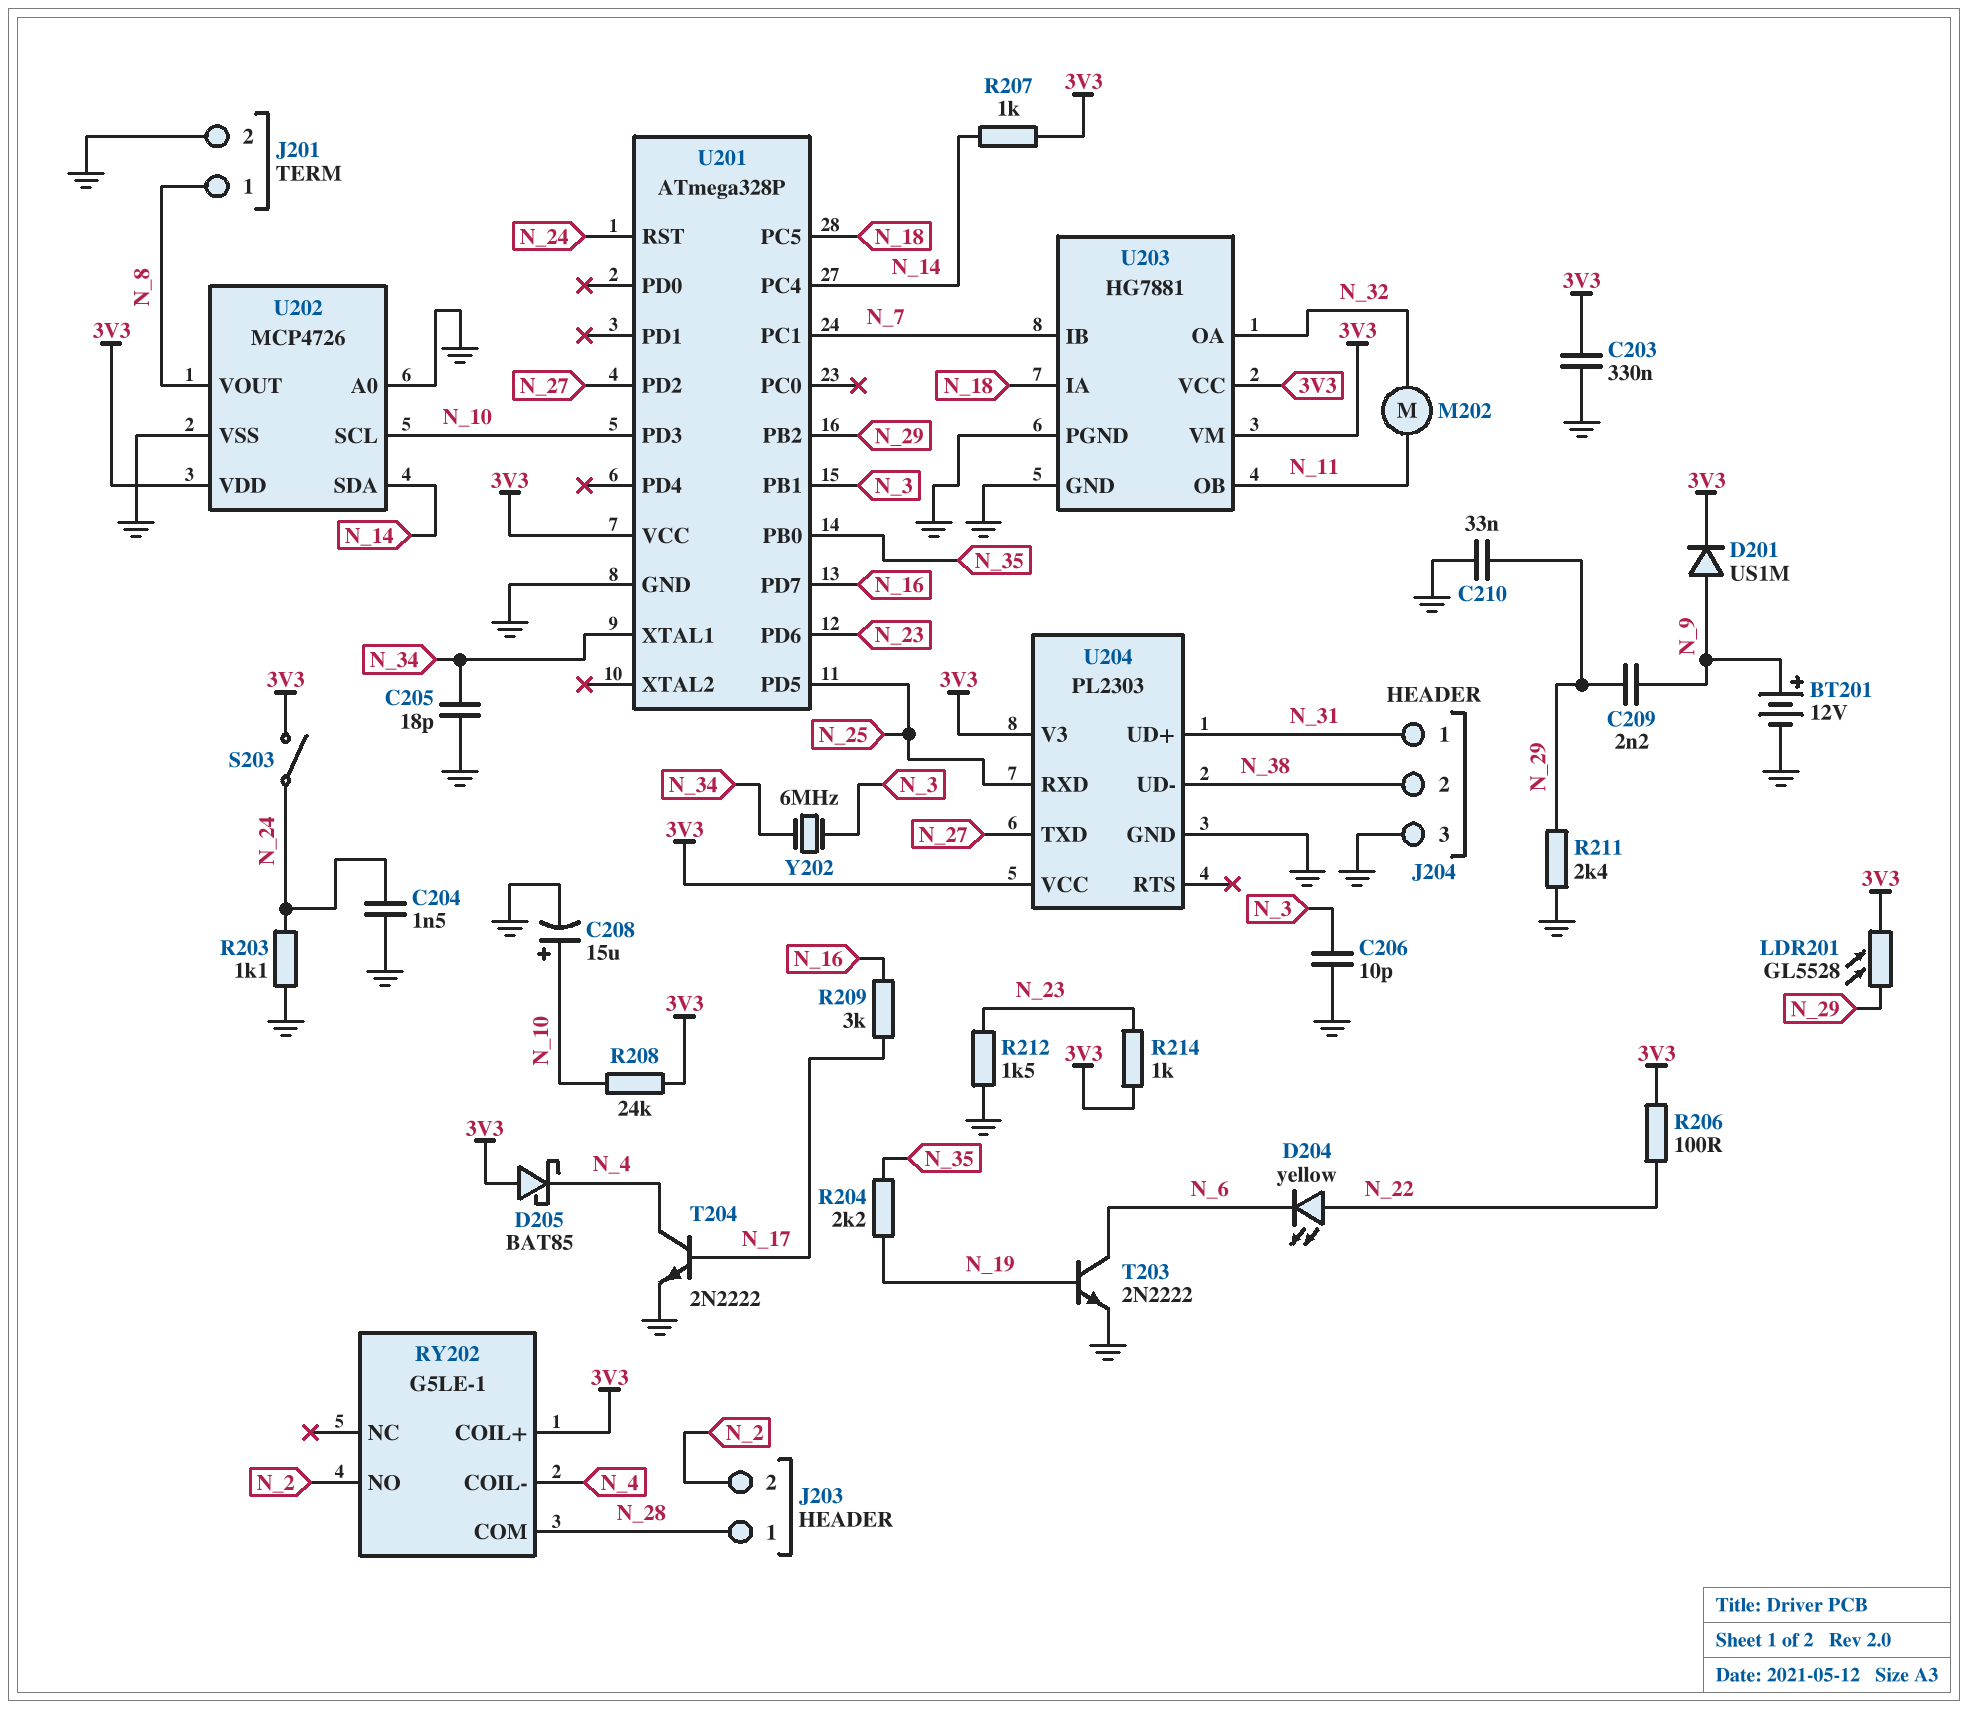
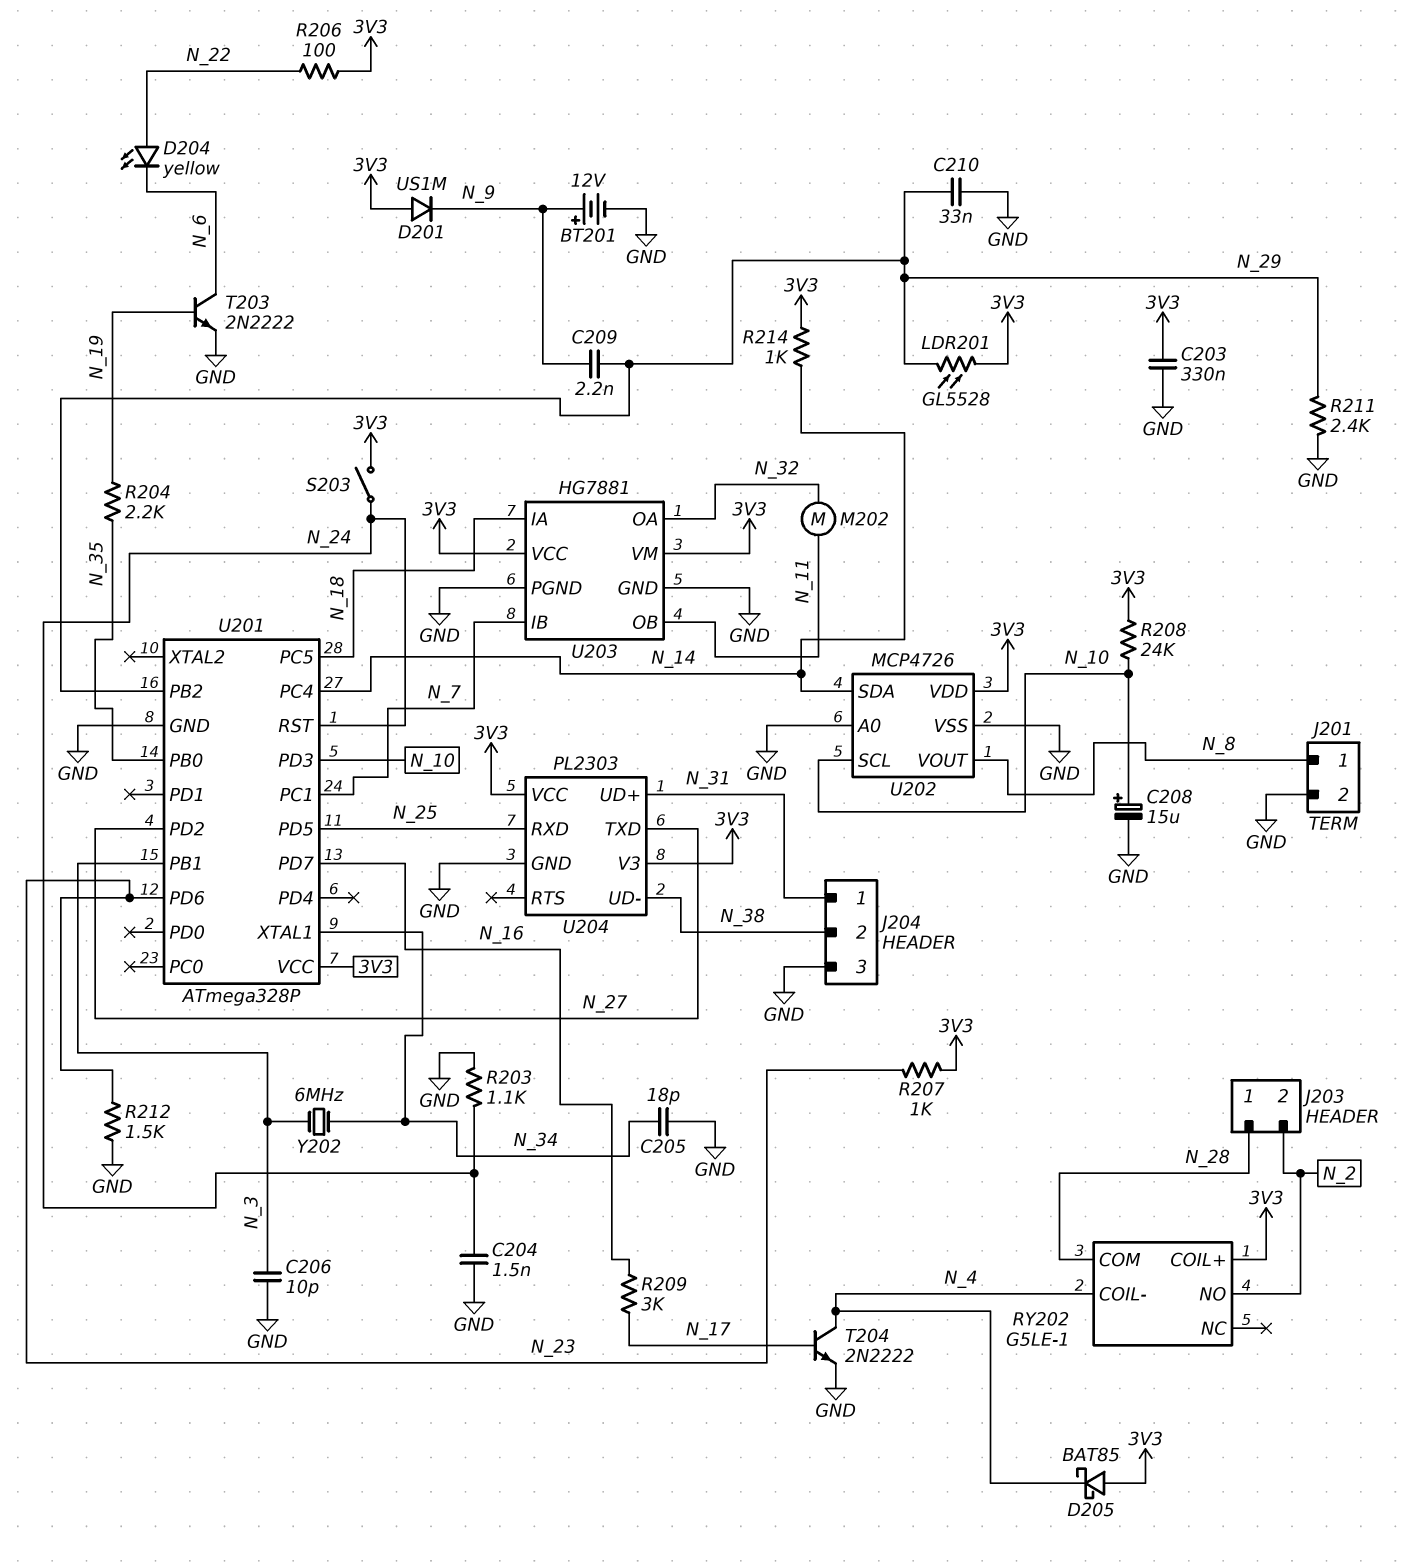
D201: diode US1M (A N_9, K 3V3) -> diode US1M (A 3V3, K N_9)
R207: 1k (3V3, N_14) -> 1k (3V3, N_23)
R214: 1k (3V3, N_23) -> 1k (3V3, N_14)

